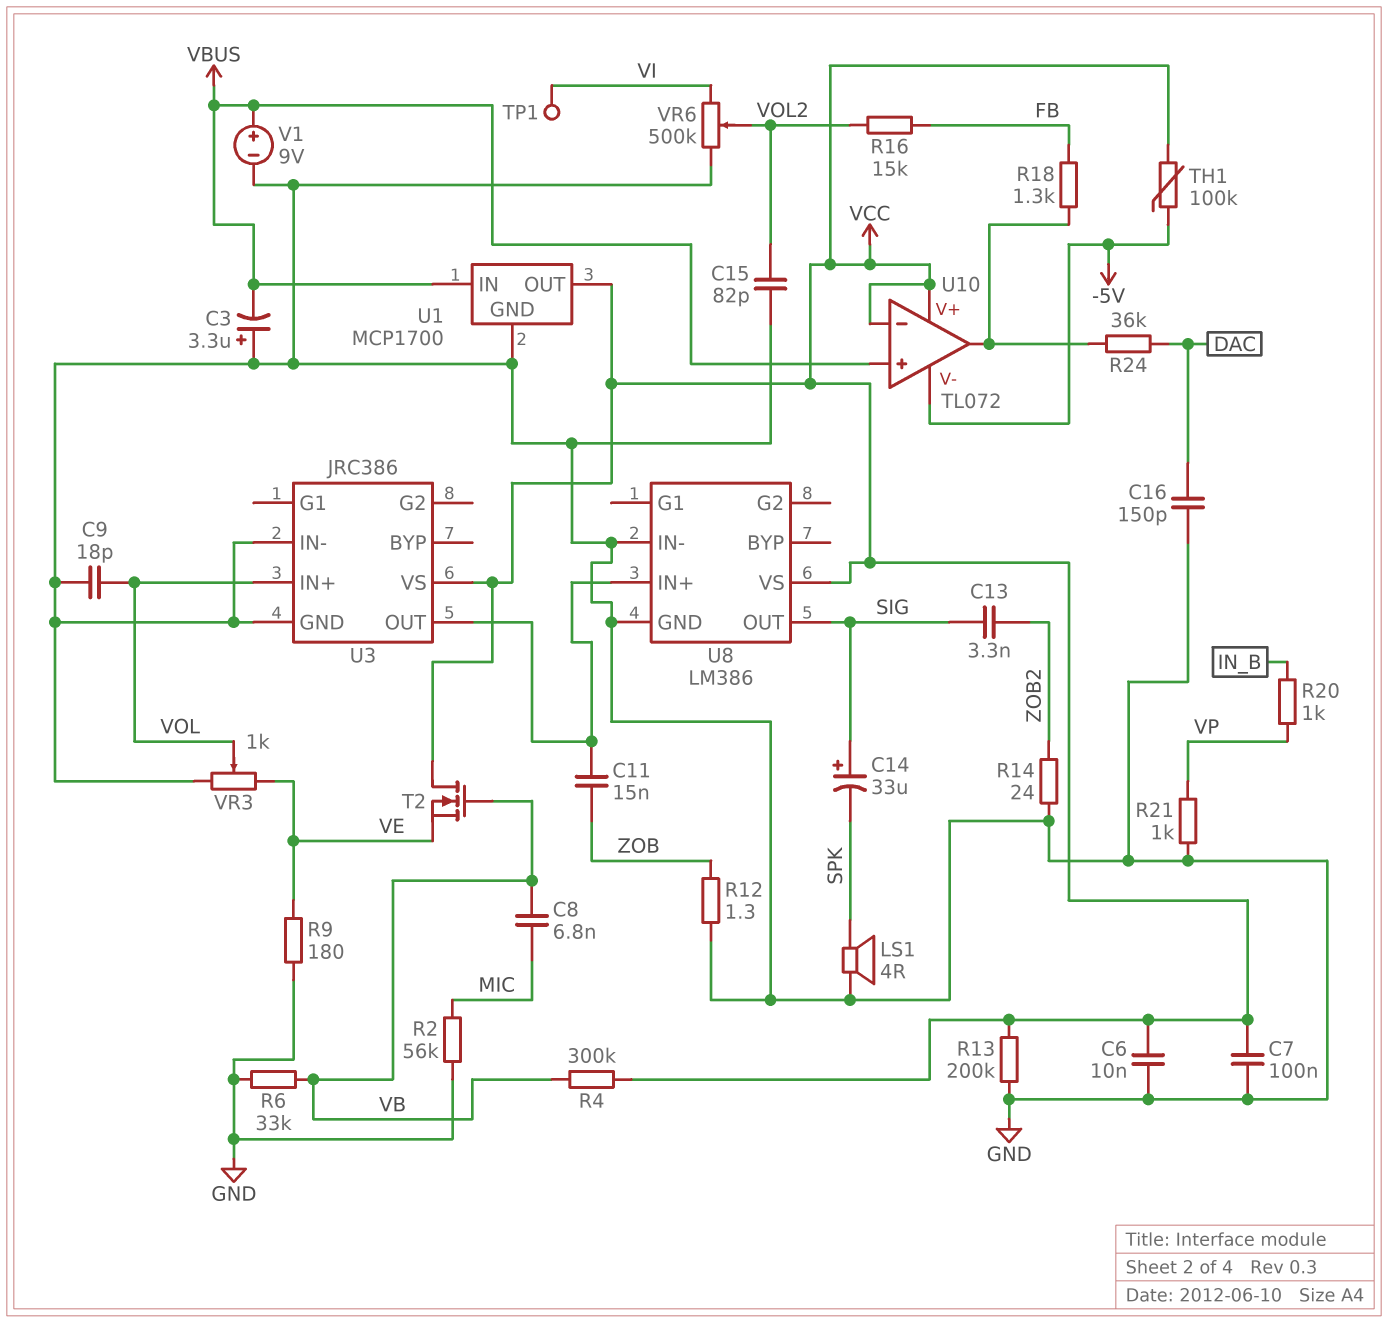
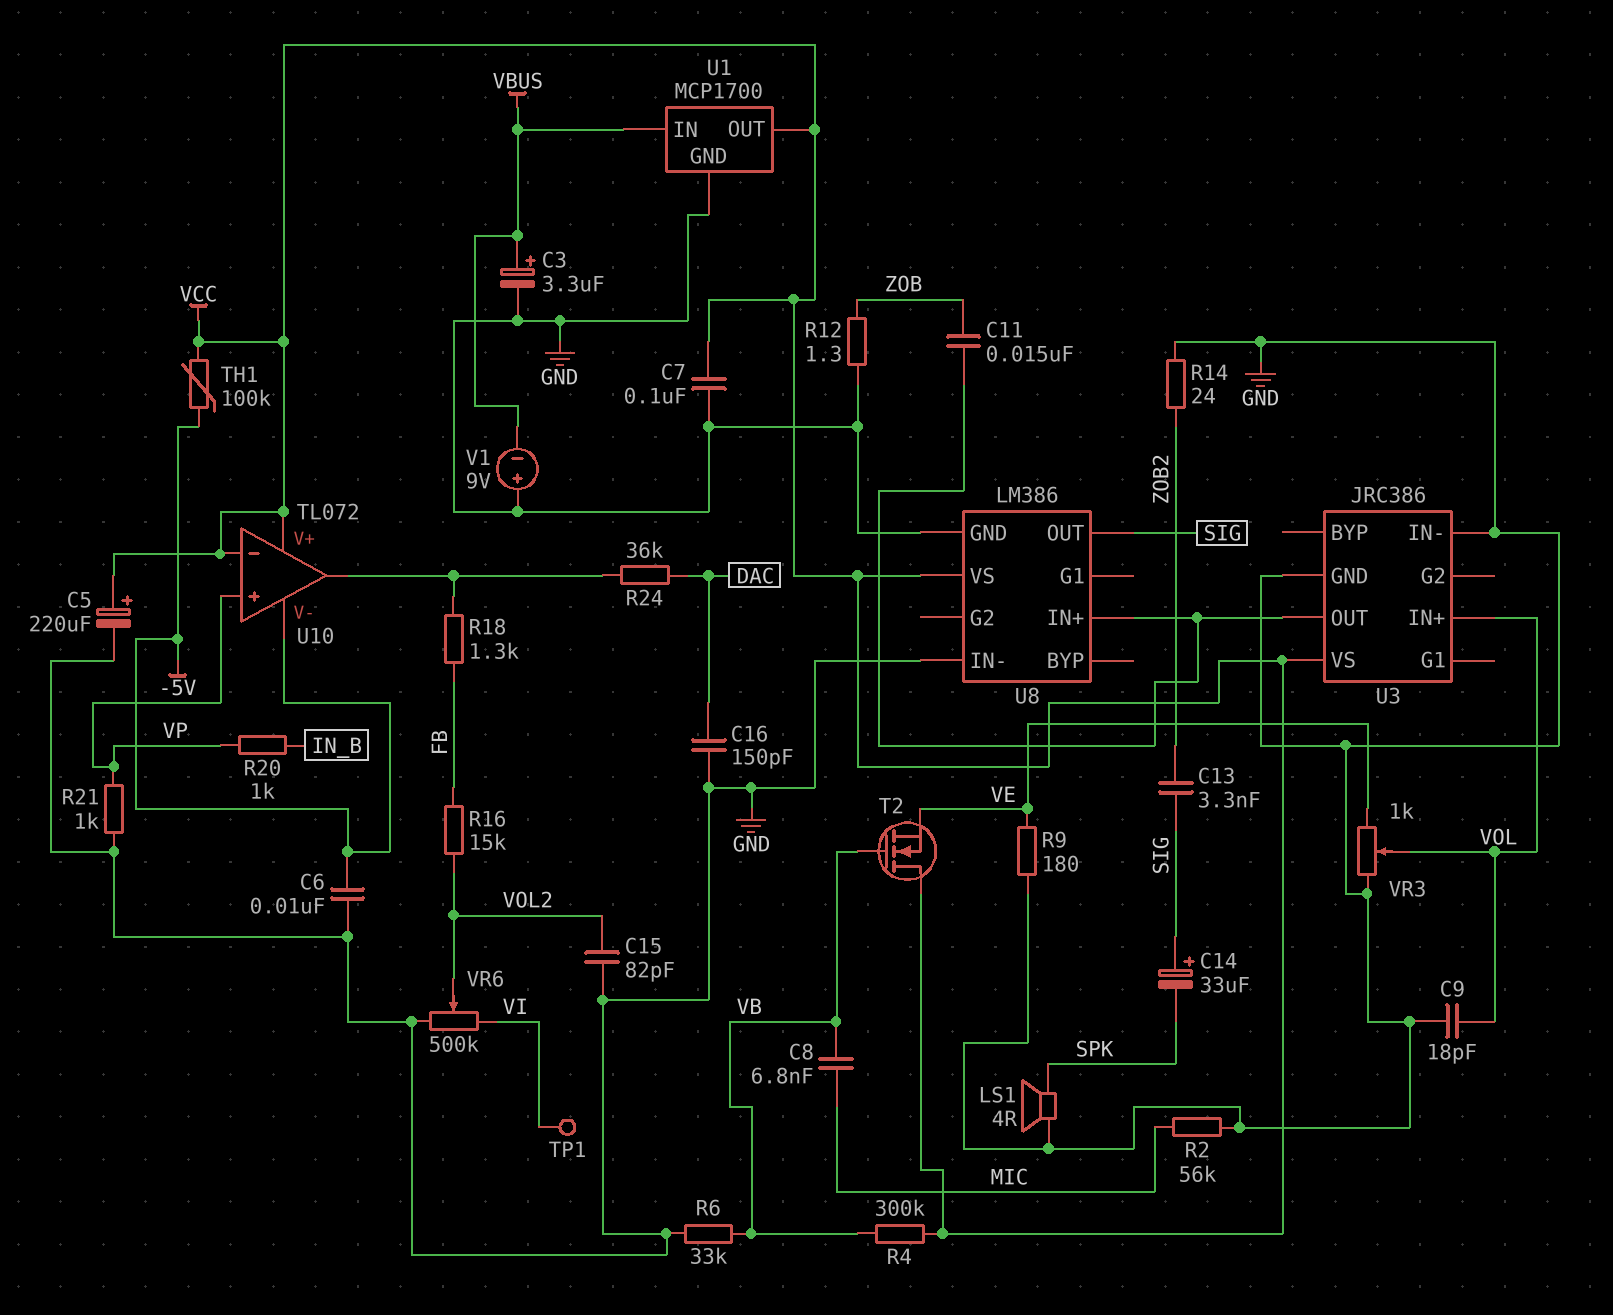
C3: 3.3uF (plus GND, minus VBUS) -> 3.3uF (plus VBUS, minus GND)
C5: none -> 220uF (plus VCC, minus GND)
C6: 10nF (GND, VCC) -> 10nF (-5V, GND)
R13: 200k (GND, VCC) -> none
U10 pin in+: VBUS -> VP
V1: 9V (plus VBUS, minus GND) -> 9V (plus GND, minus VBUS)

